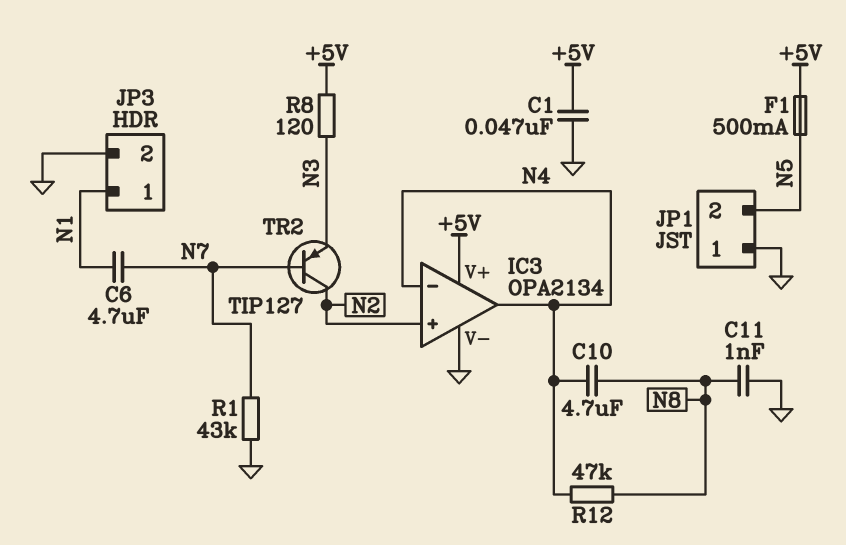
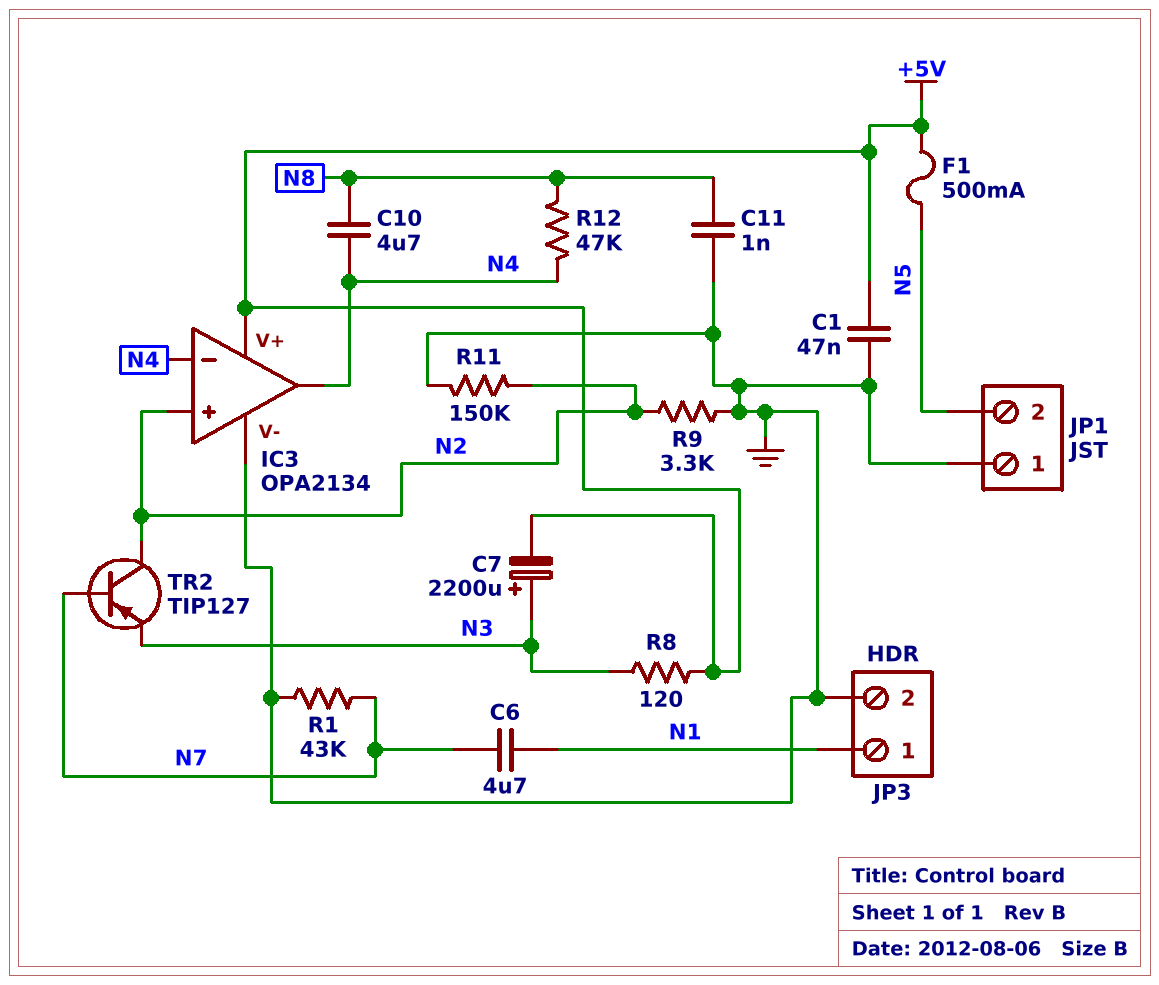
C7: none -> 2200uF (plus N3, minus +5V)
R9: none -> 3.3k (GND, N2)
R11: none -> 150k (GND, N2)

